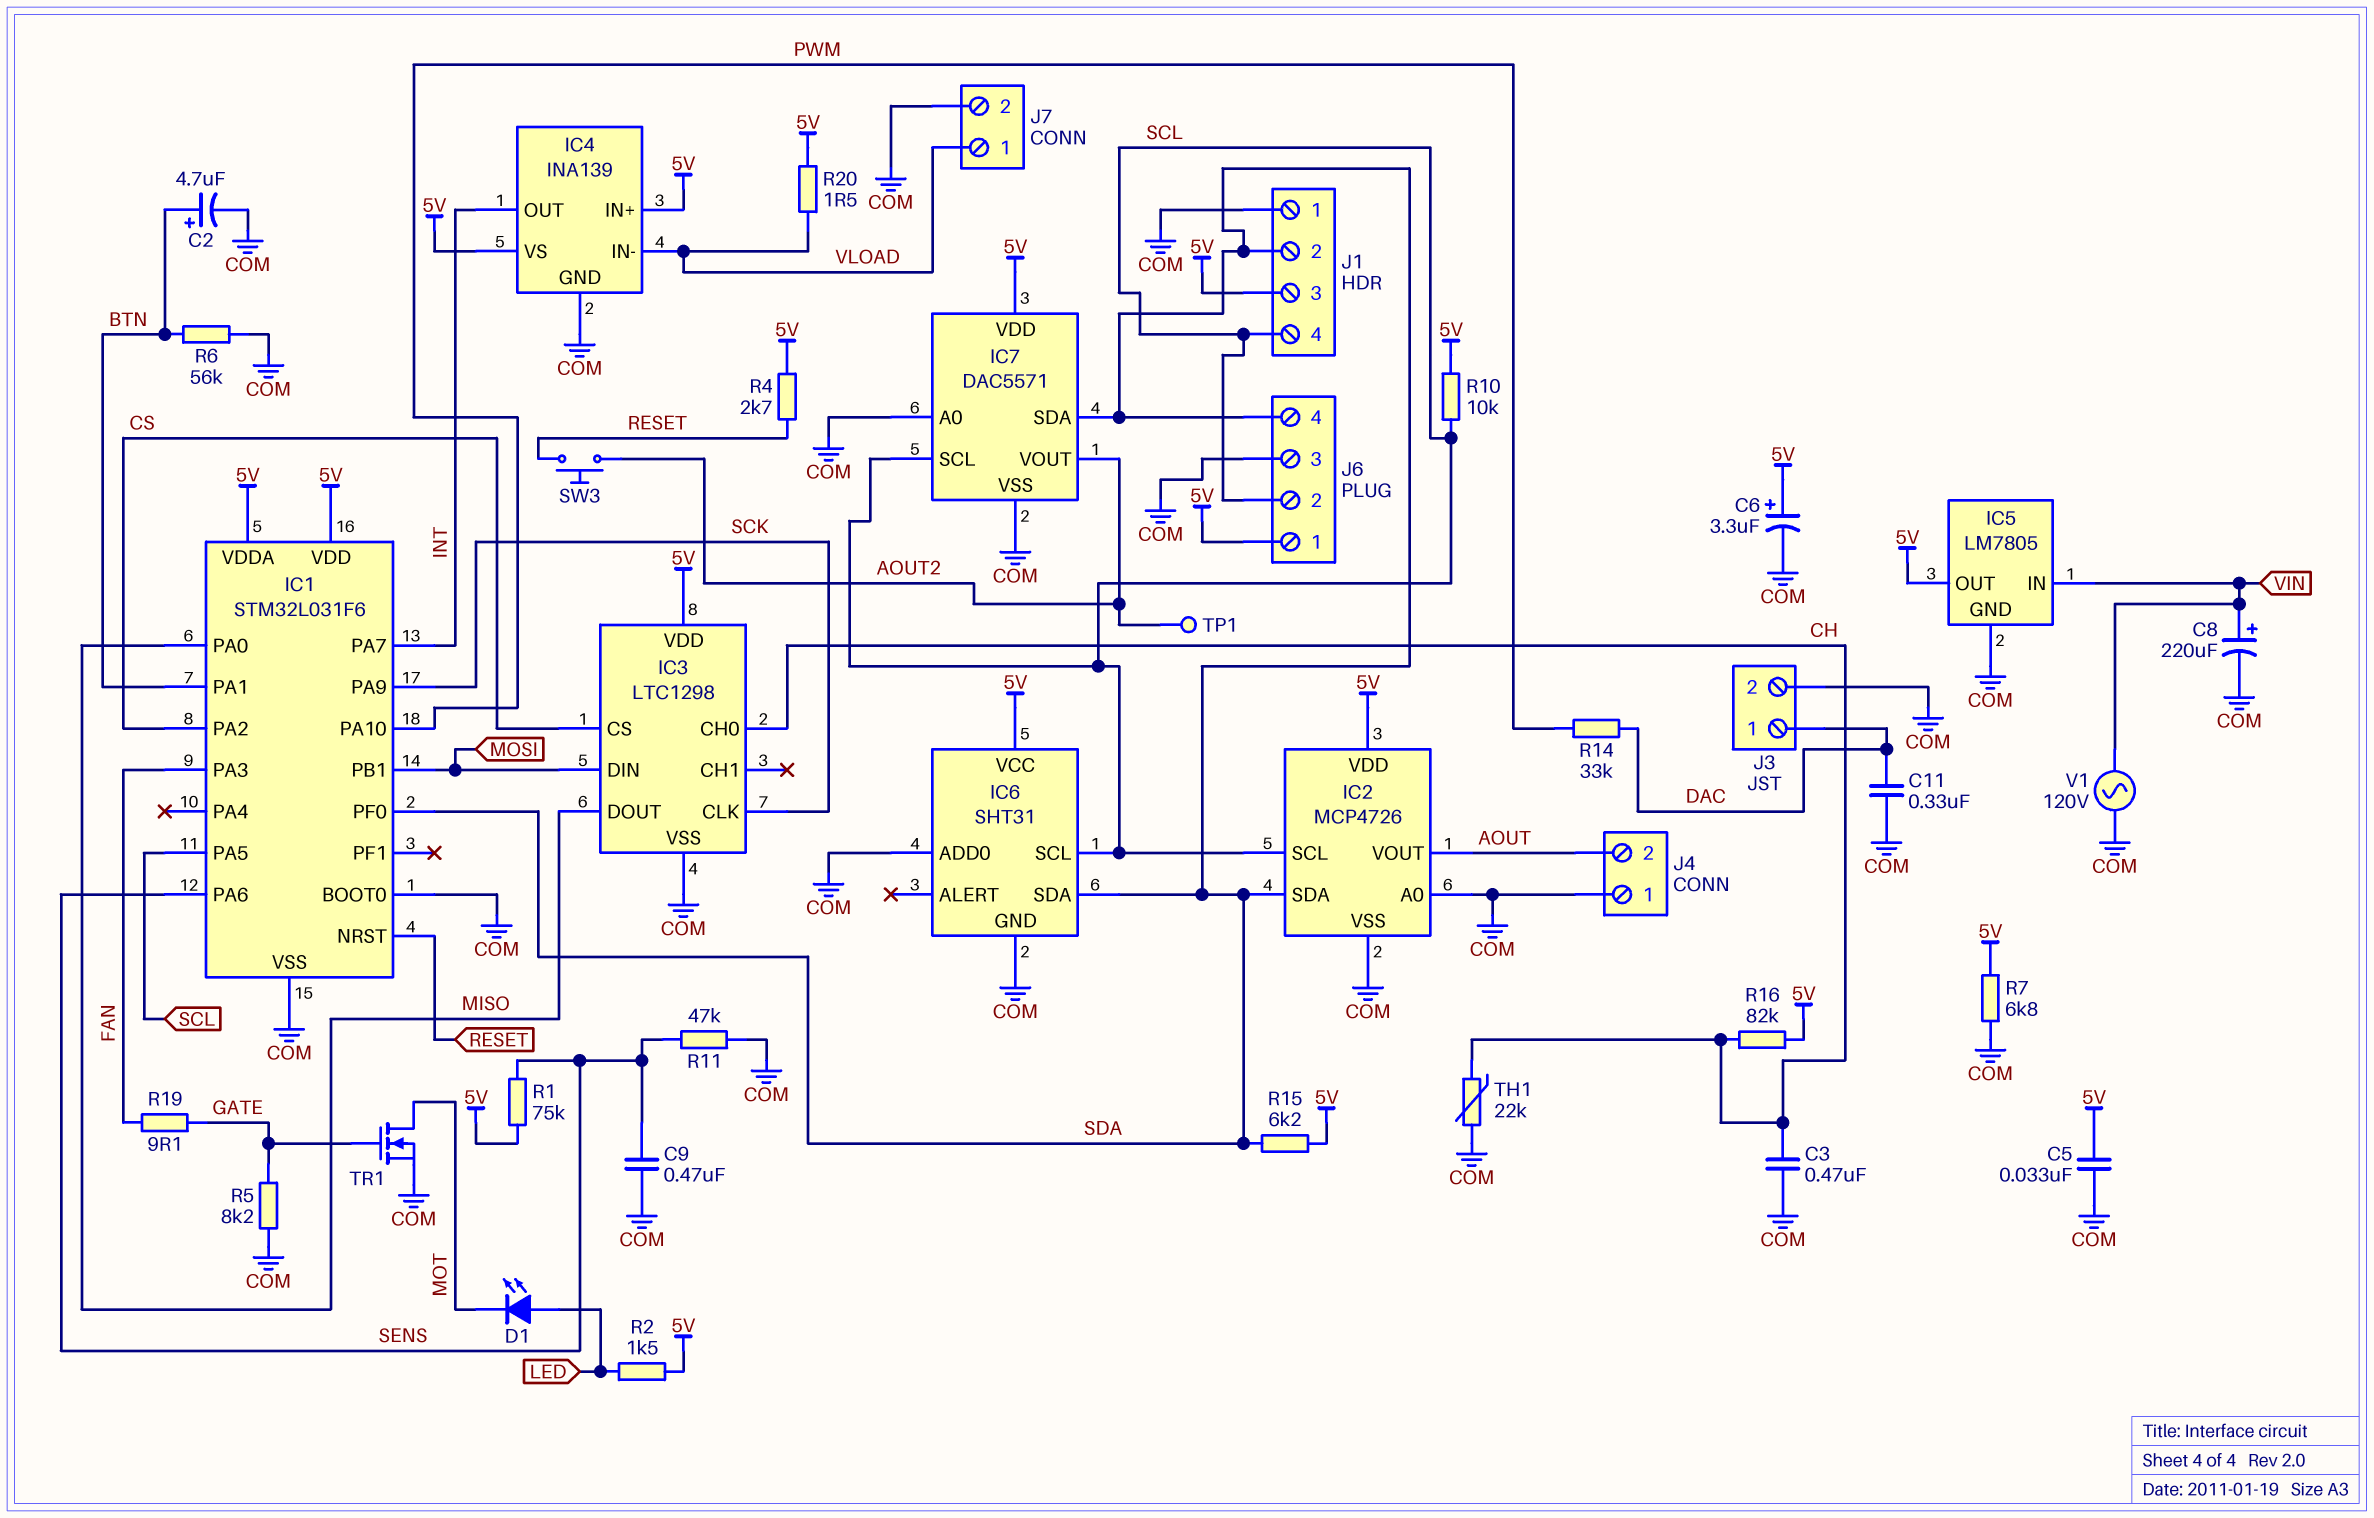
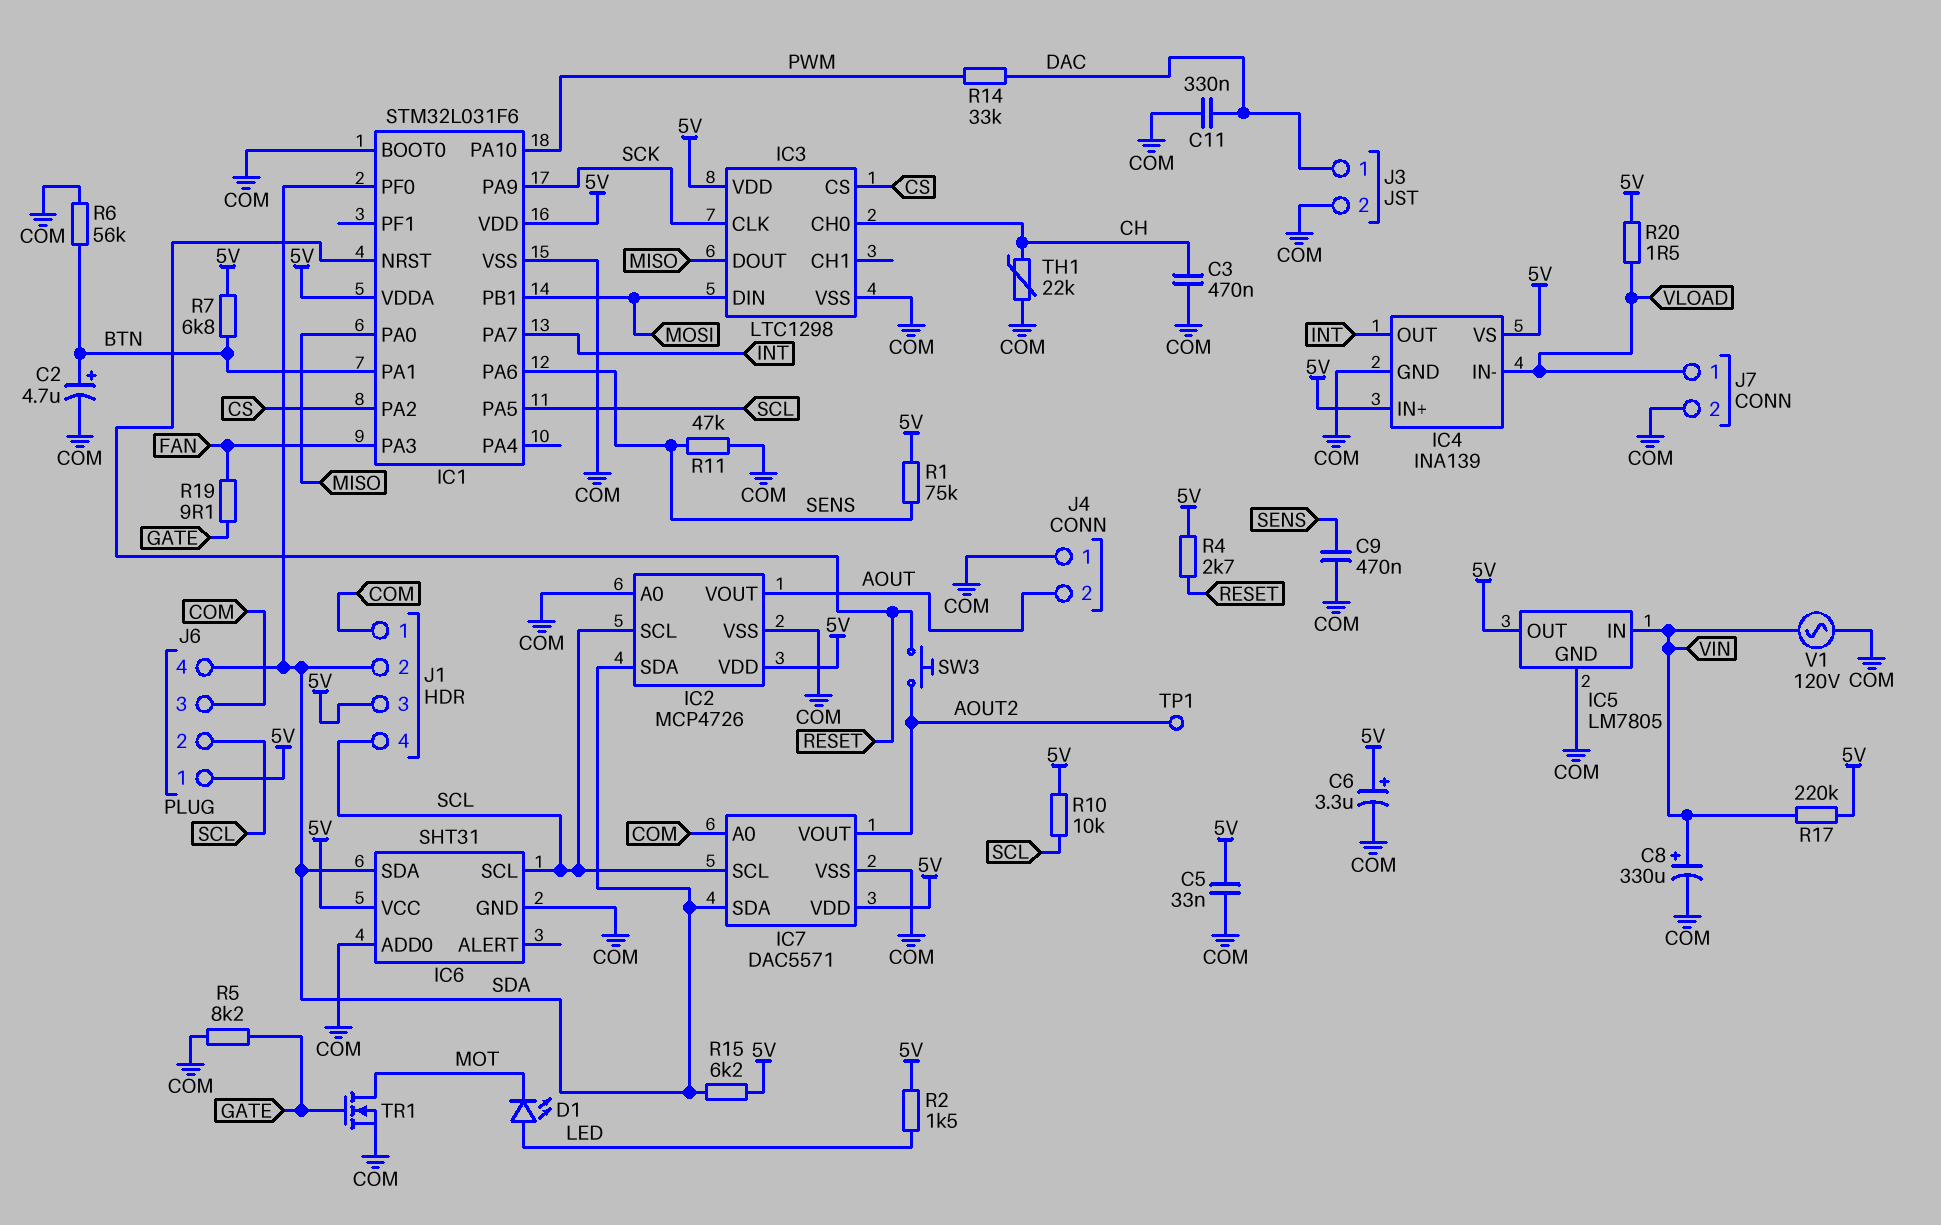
C8: 220uF (plus VIN, minus COM) -> 330uF (plus VIN, minus COM)
R7: 6.8k (5V, COM) -> 6.8k (5V, BTN)
R16: 82k (5V, CH) -> none
R17: none -> 220k (5V, VIN)

